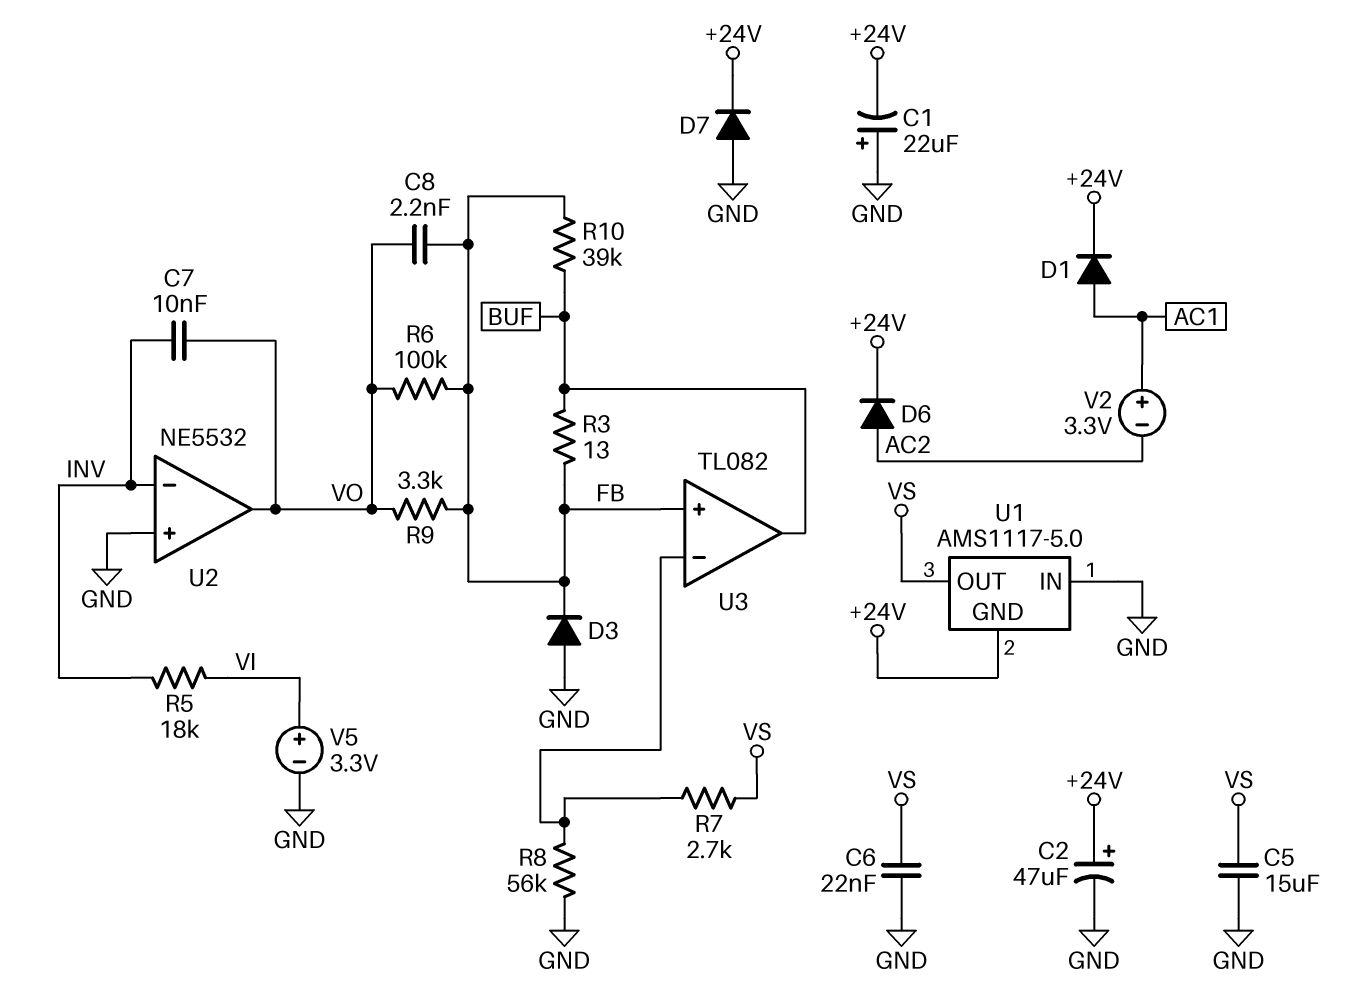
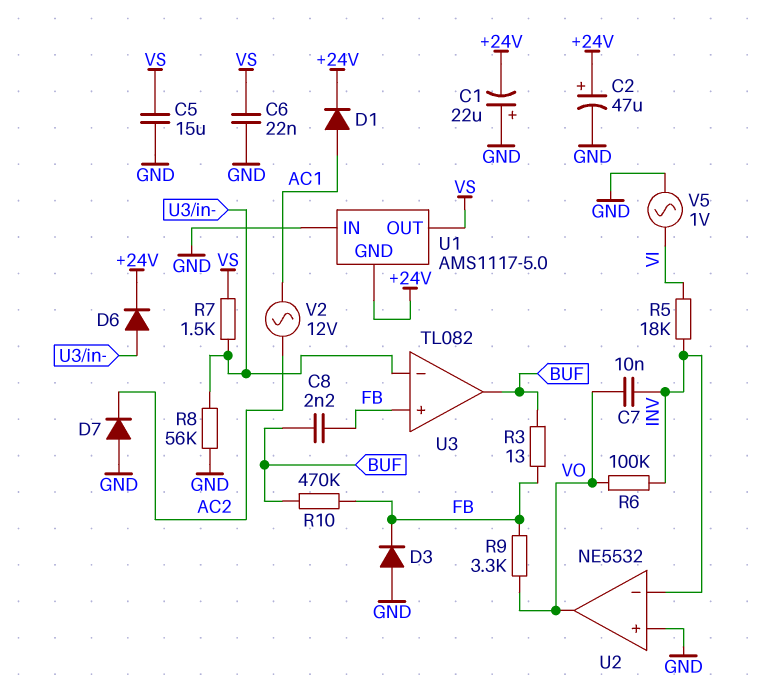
C8: 2.2nF (FB, VO) -> 2.2nF (BUF, FB)
D6: diode (A AC2, K +24V) -> diode (A U3/in-, K +24V)
D7: diode (A GND, K +24V) -> diode (A GND, K AC2)
R6: 100k (FB, VO) -> 100k (INV, VO)
R7: 2.7k (U3/in-, VS) -> 1.5k (U3/in-, VS)
R10: 39k (BUF, FB) -> 470k (BUF, FB)
V2: 3.3V (plus AC1, minus AC2) -> AC 12V (AC1, AC2)
V5: 3.3V (plus VI, minus GND) -> AC 1V (GND, VI)

